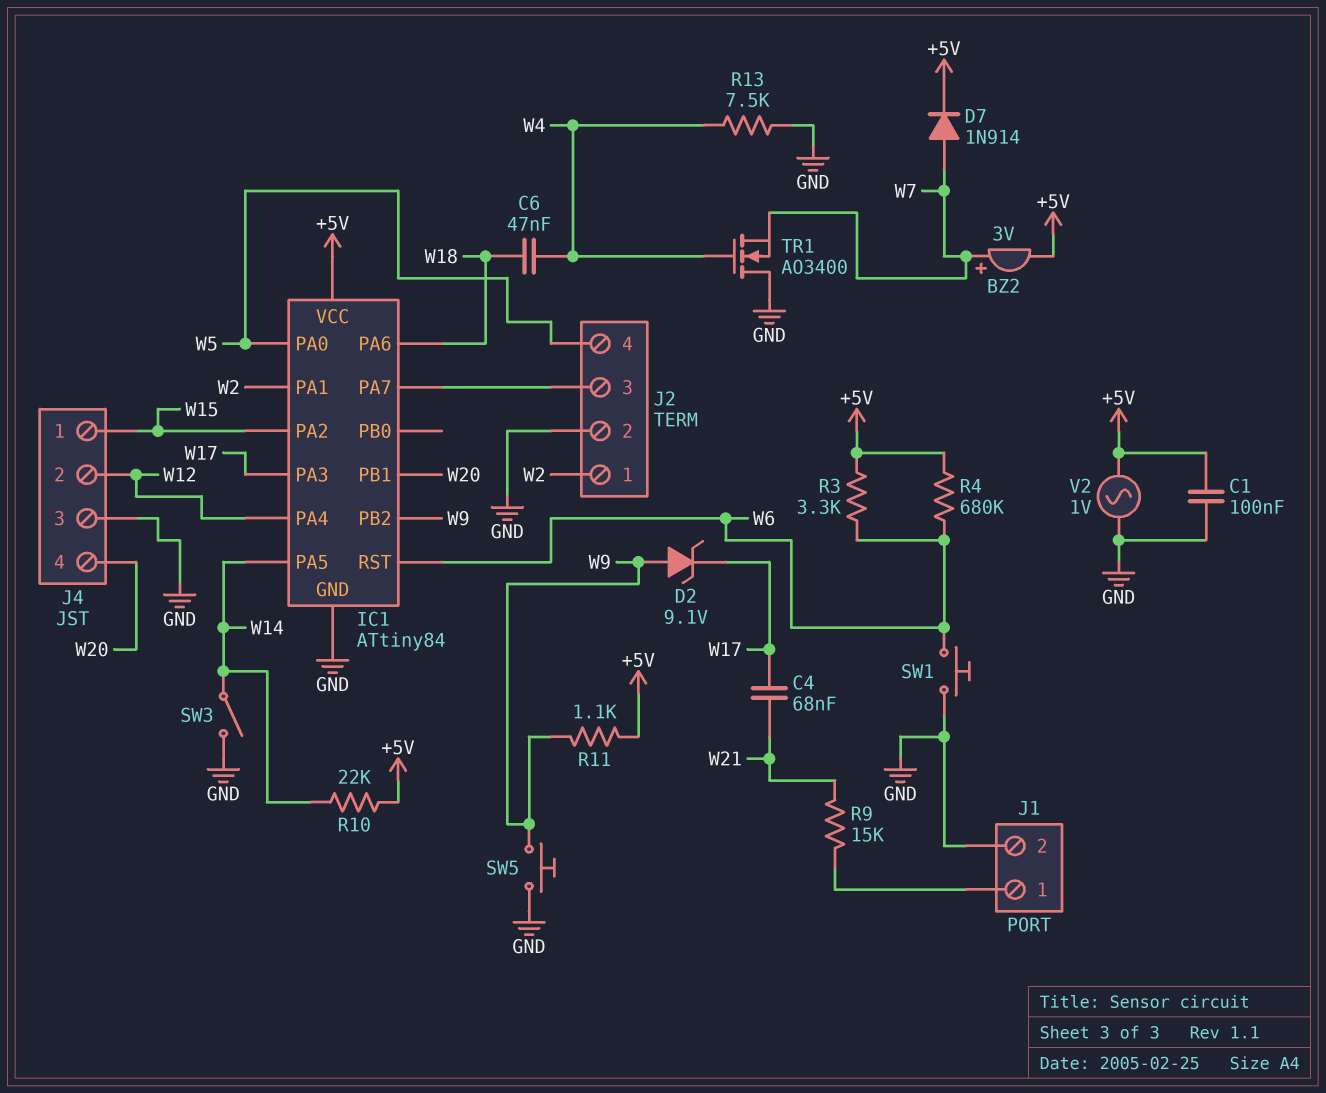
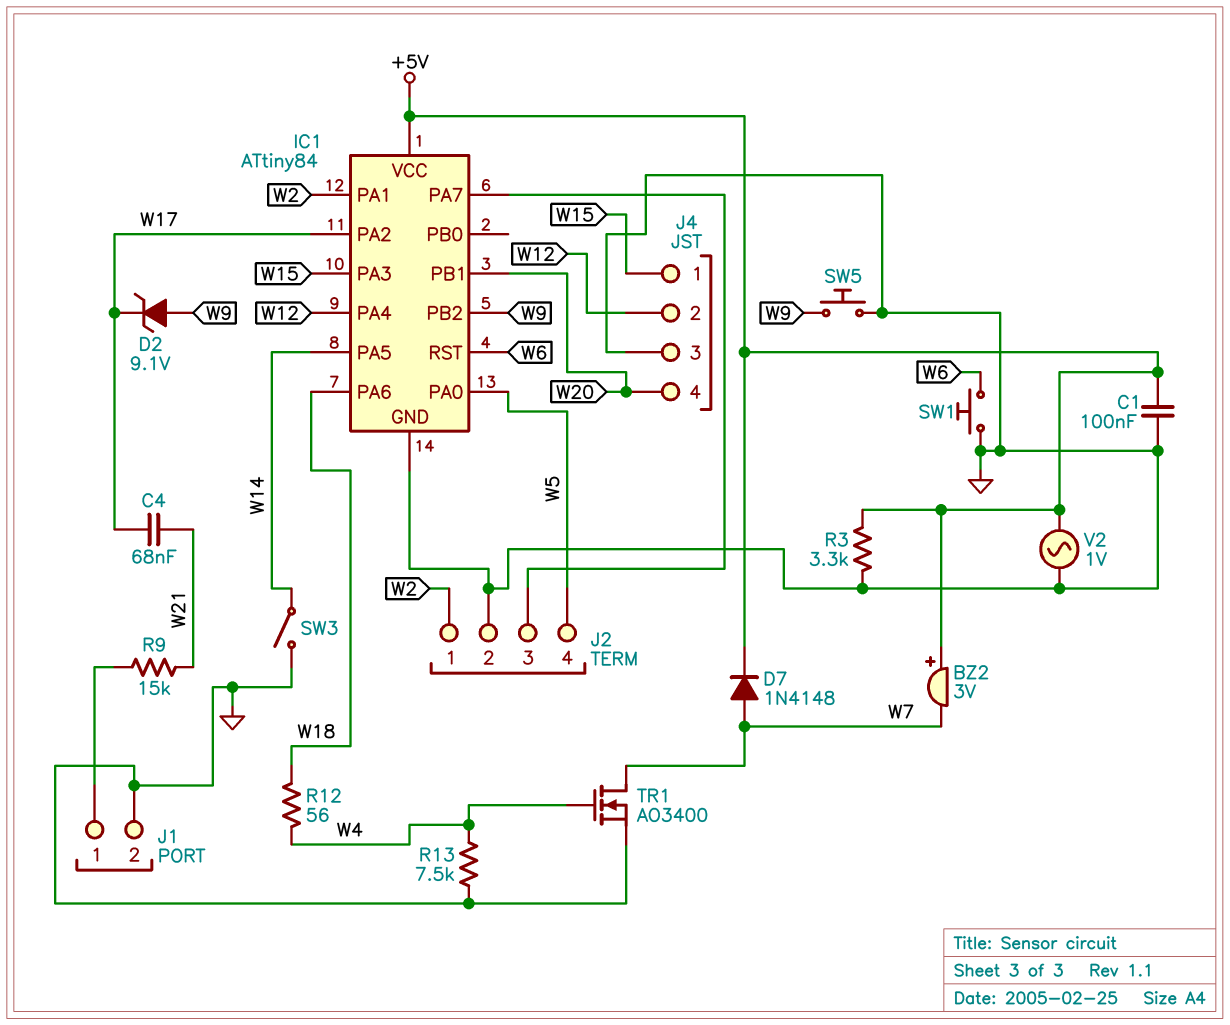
BZ2: buzzer 3V (plus W7, minus +5V) -> buzzer 3V (plus +5V, minus W7)
C6: 47nF (W4, W18) -> none
D7: diode 1N914 (A W7, K +5V) -> diode 1N4148 (A W7, K +5V)
IC1 pin PA2: W15 -> W17
IC1 pin PA3: W17 -> W15
R3: 3.3k (+5V, W6) -> 3.3k (+5V, GND)
R4: 680k (+5V, W6) -> none
R10: 22k (+5V, W14) -> none
R11: 1.1k (+5V, W9) -> none
R12: none -> 56 (W4, W18)
TR1: NMOS AO3400 (G W4, D GND, S W7) -> NMOS AO3400 (G W4, D W7, S GND)

